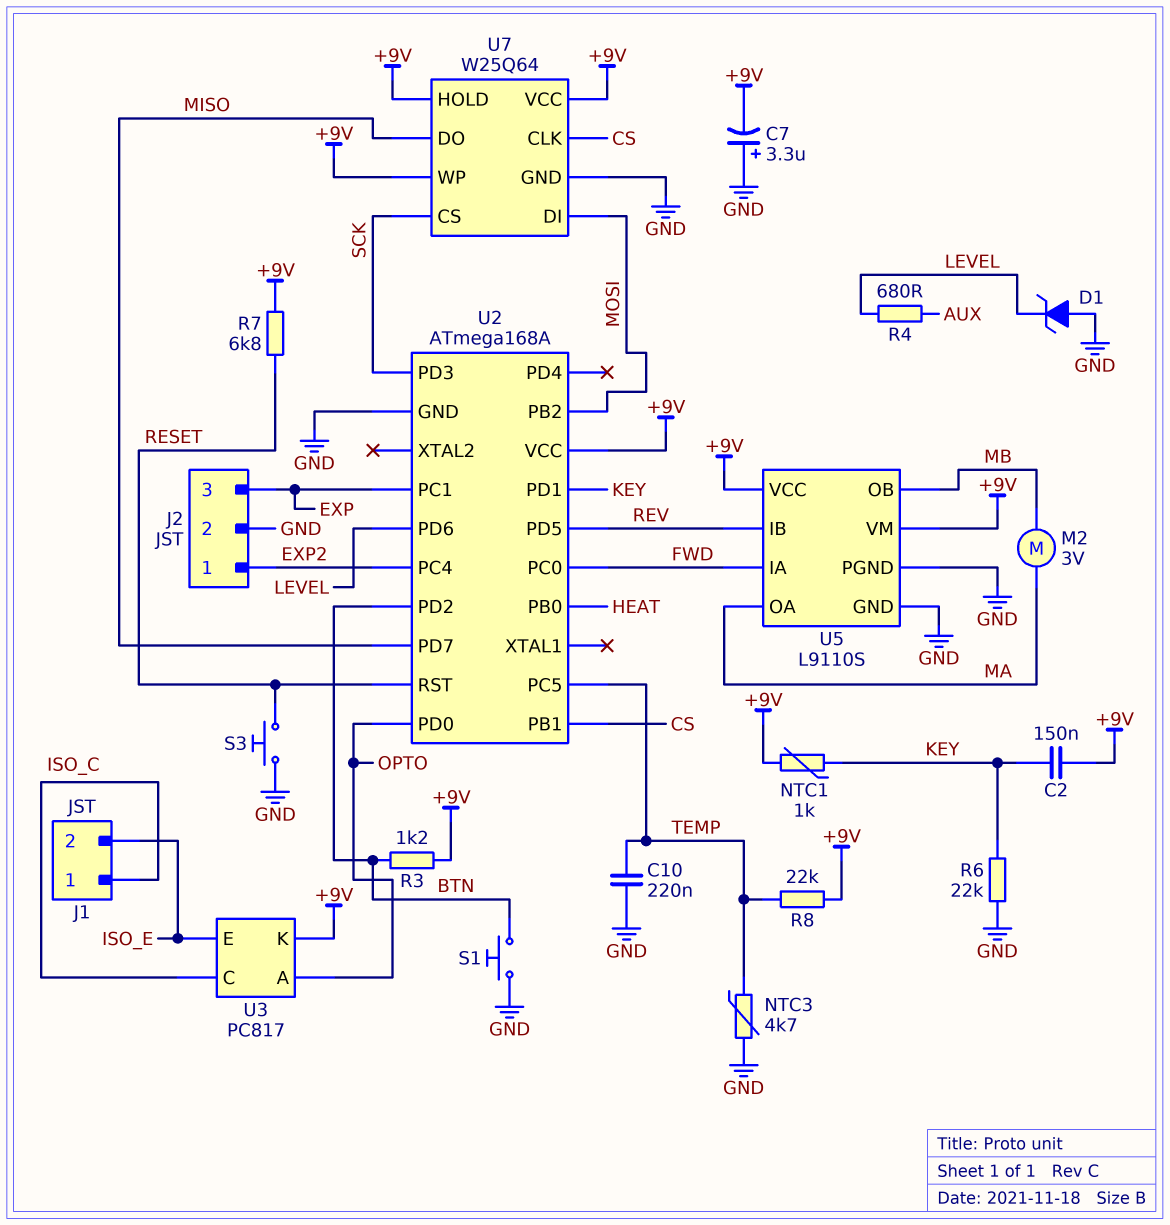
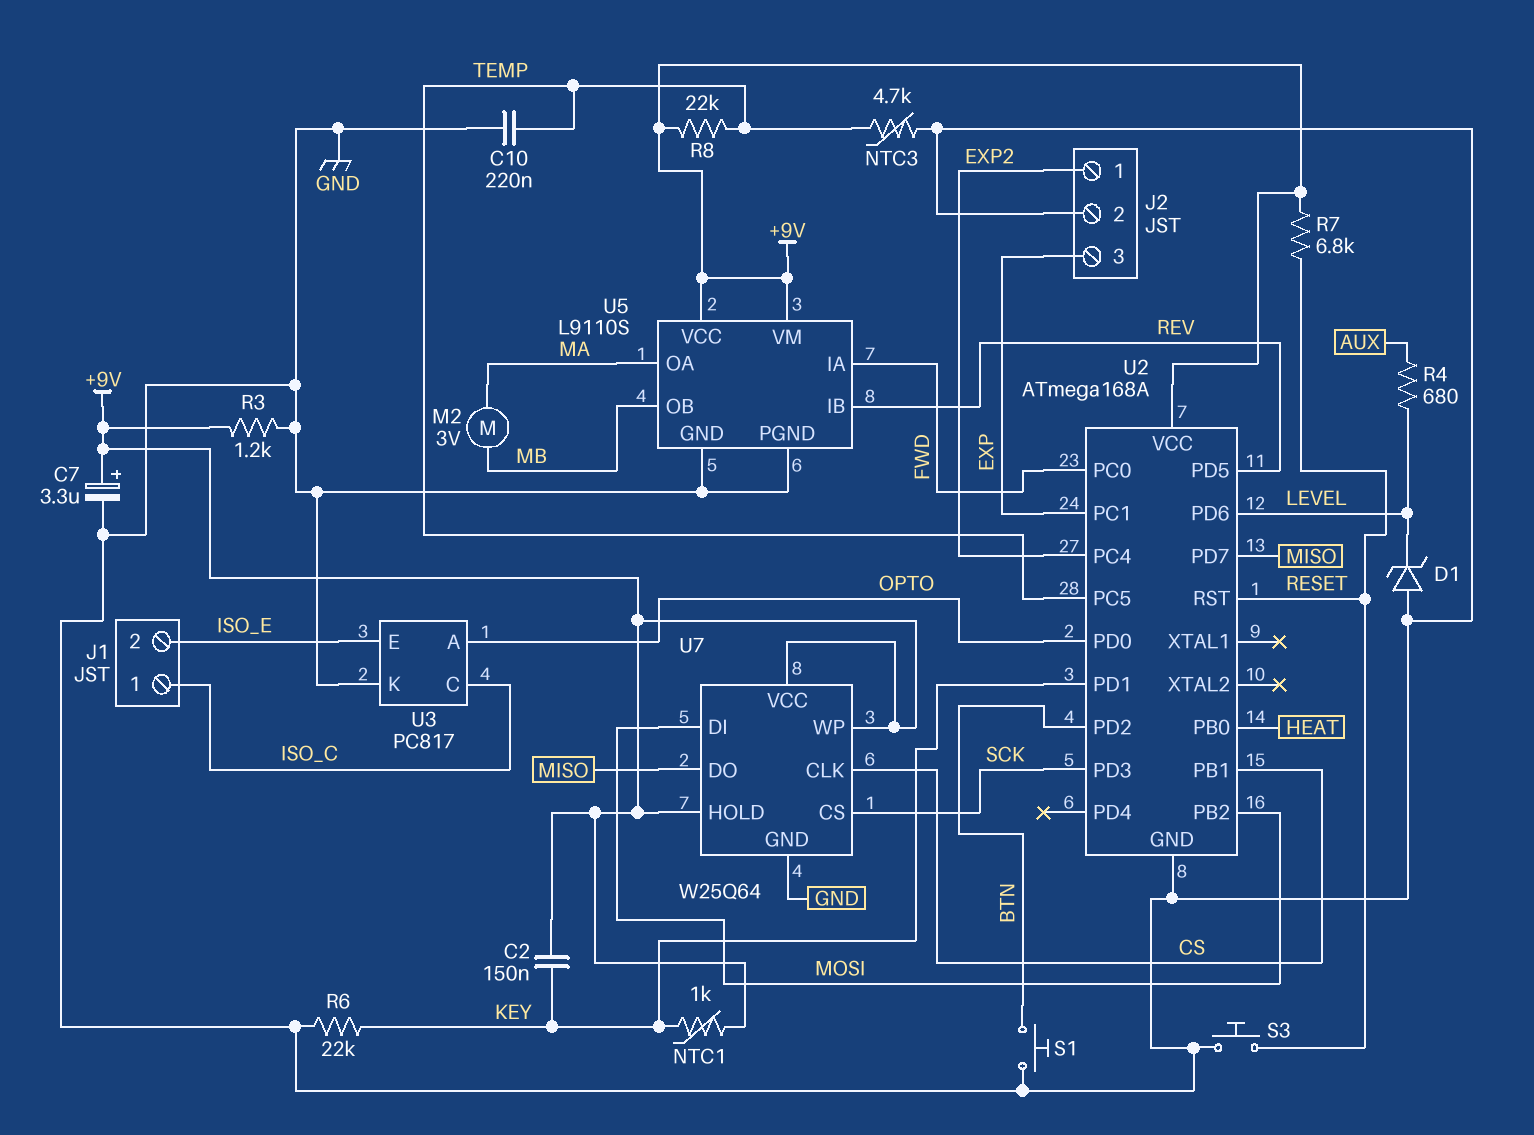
C7: 3.3uF (plus GND, minus +9V) -> 3.3uF (plus +9V, minus GND)
R3: 1.2k (+9V, BTN) -> 1.2k (+9V, GND)
U3 pin K: +9V -> GND

